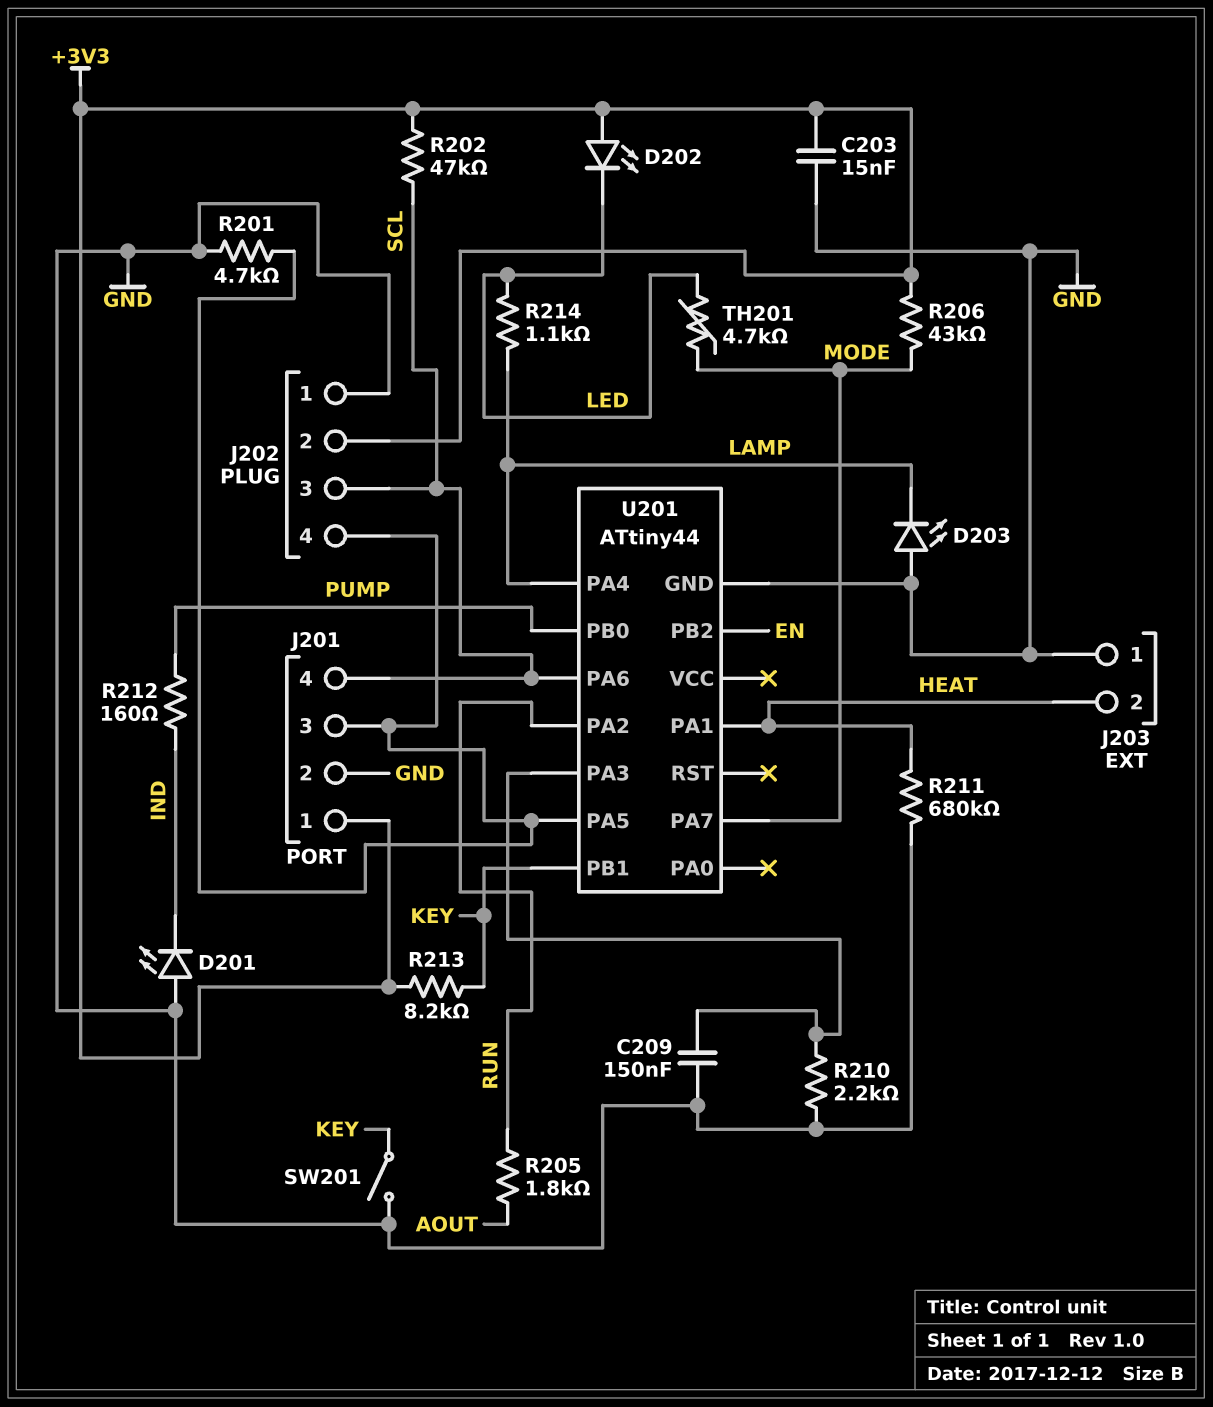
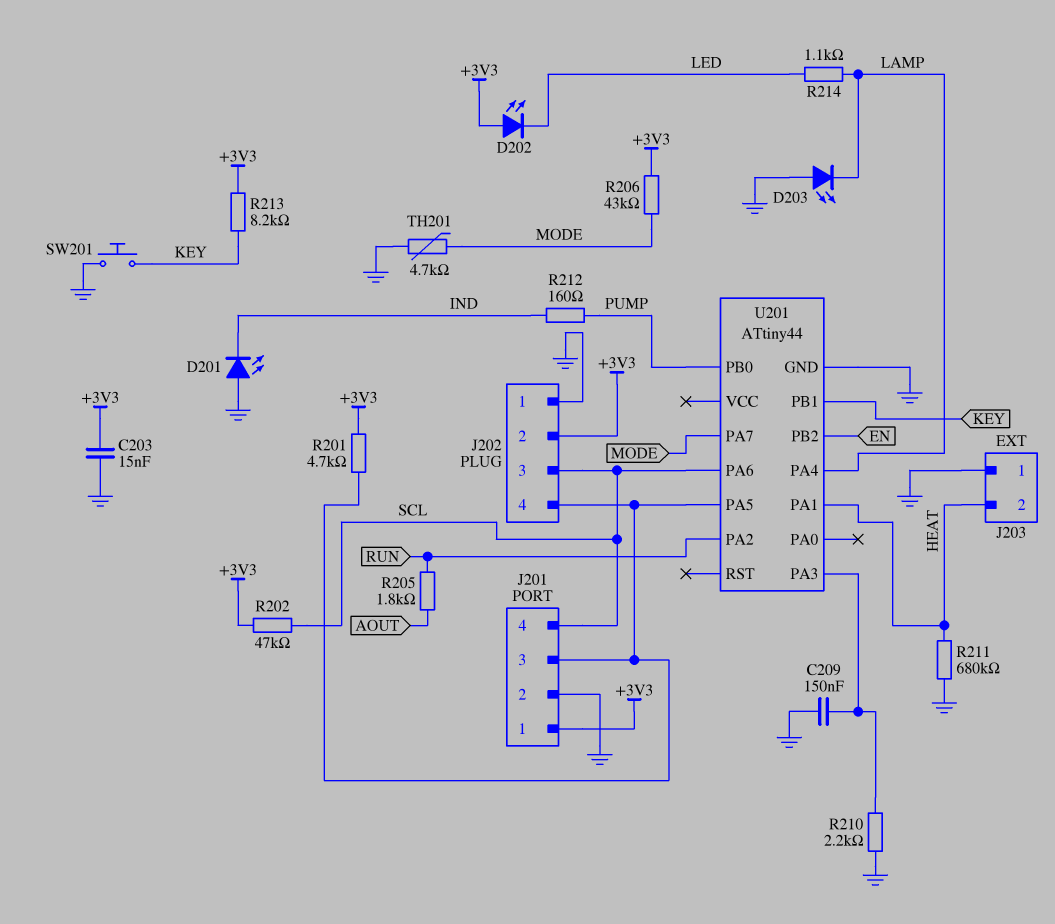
R201: 4.7k (GND, J201/3) -> 4.7k (+3V3, J201/3)
SW201: switch (GND, KEY) -> button (GND, KEY)
TH201: 4.7k (LED, MODE) -> 4.7k (GND, MODE)

